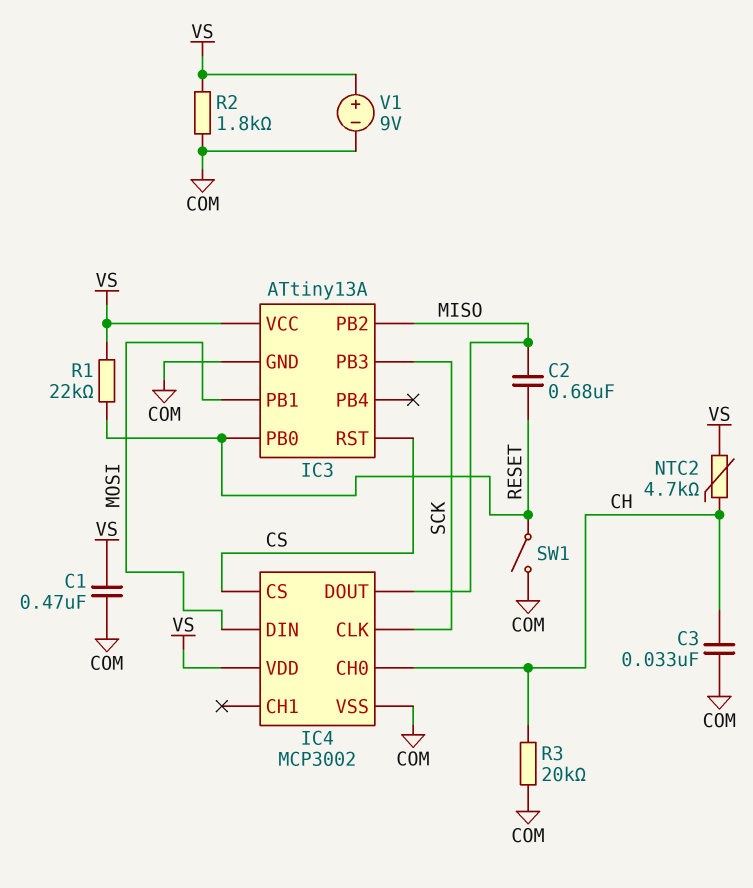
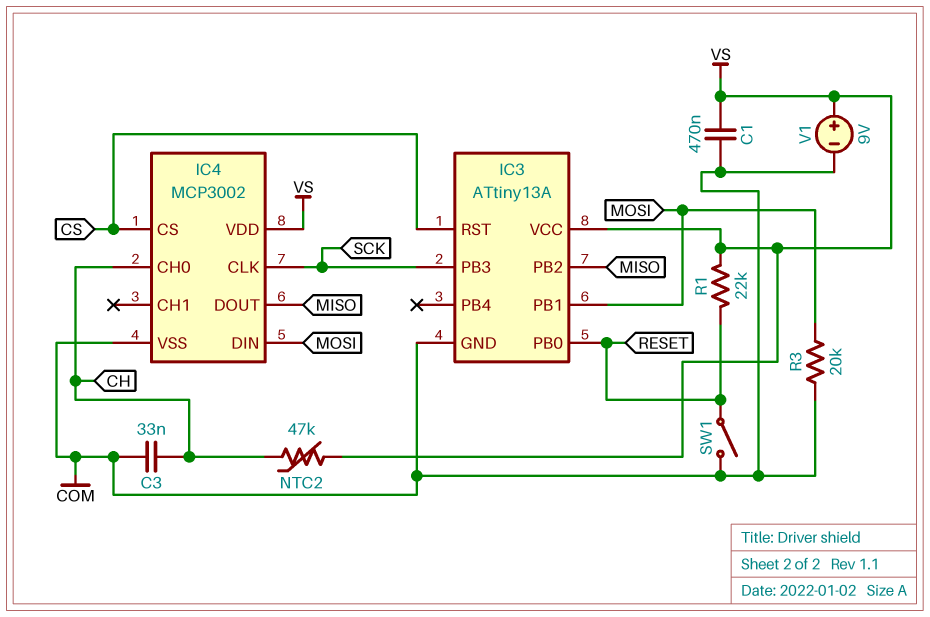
C2: 680nF (MISO, RESET) -> none
NTC2: 4.7k (CH, VS) -> 47k (CH, VS)
R2: 1.8k (COM, VS) -> none
R3: 20k (CH, COM) -> 20k (COM, MOSI)

